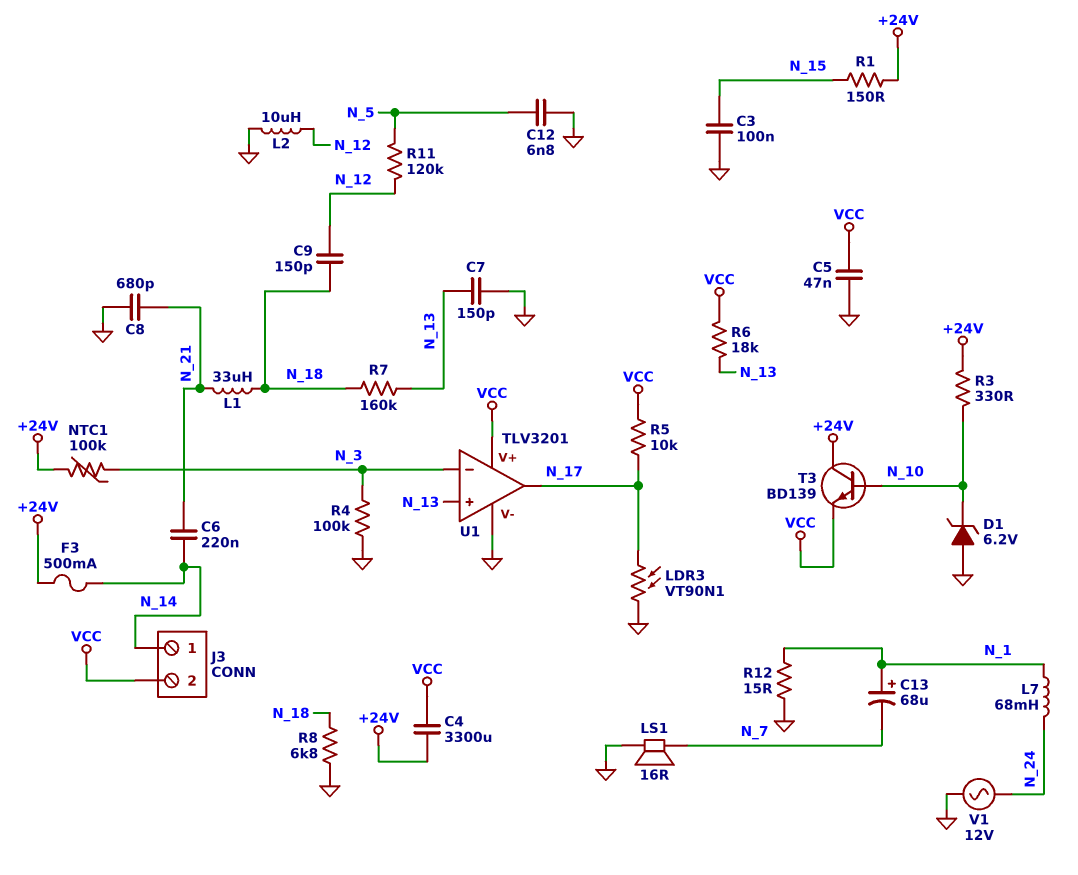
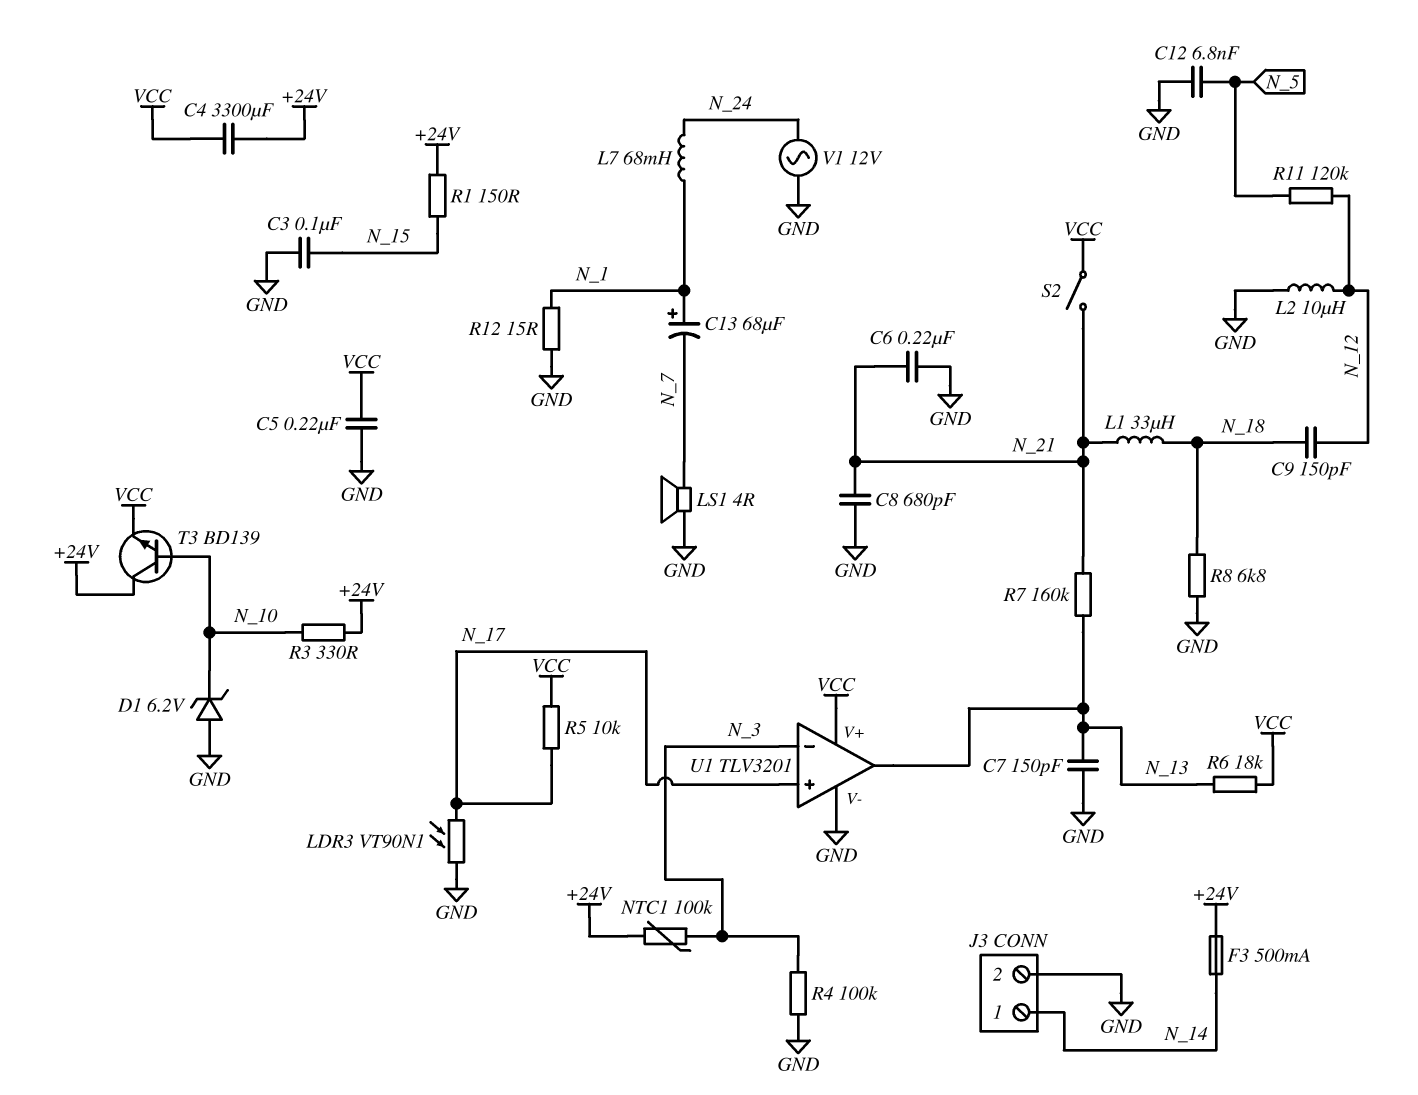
C5: 47nF (GND, VCC) -> 220nF (GND, VCC)
C6: 220nF (N_14, N_21) -> 220nF (GND, N_21)
J3 pin 2: VCC -> GND
LS1: speaker 16R (GND, N_7) -> speaker 4R (GND, N_7)
R7: 160k (N_13, N_18) -> 160k (N_13, N_21)
S2: none -> switch (N_21, VCC)
U1 pin in+: N_13 -> N_17
U1 pin out: N_17 -> N_13

